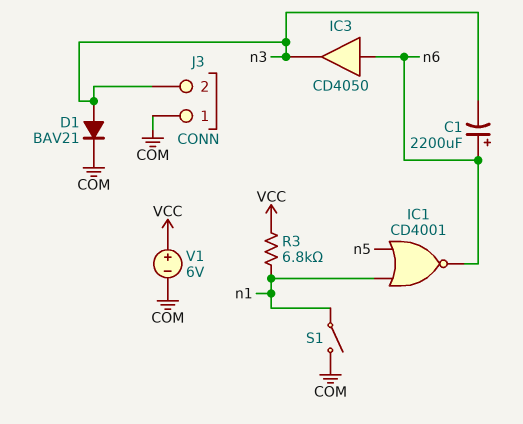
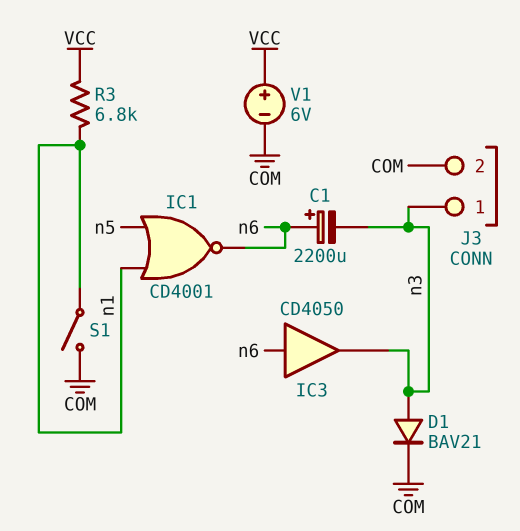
J3 pin 1: COM -> n3
J3 pin 2: n3 -> COM

